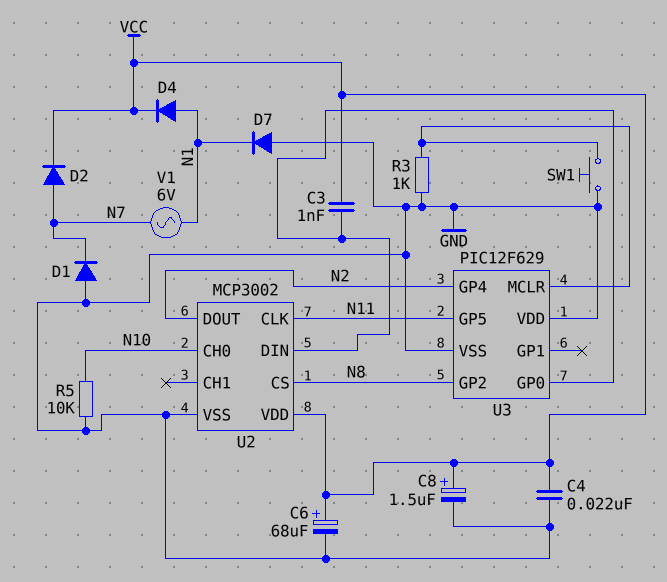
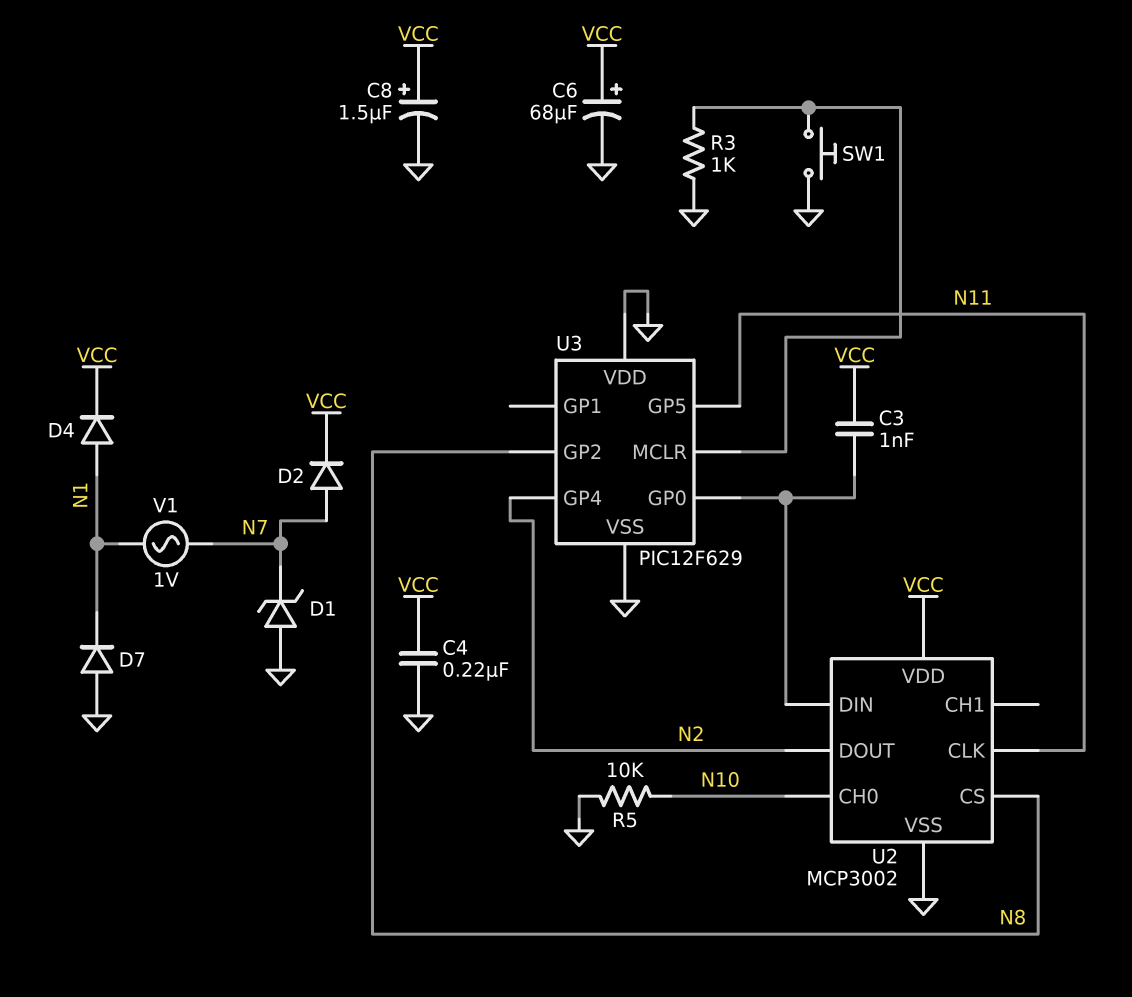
C4: 22nF (GND, VCC) -> 220nF (GND, VCC)
D1: diode (A GND, K N7) -> zener (A GND, K N7)
V1: AC 6V (N1, N7) -> AC 1V (N1, N7)

